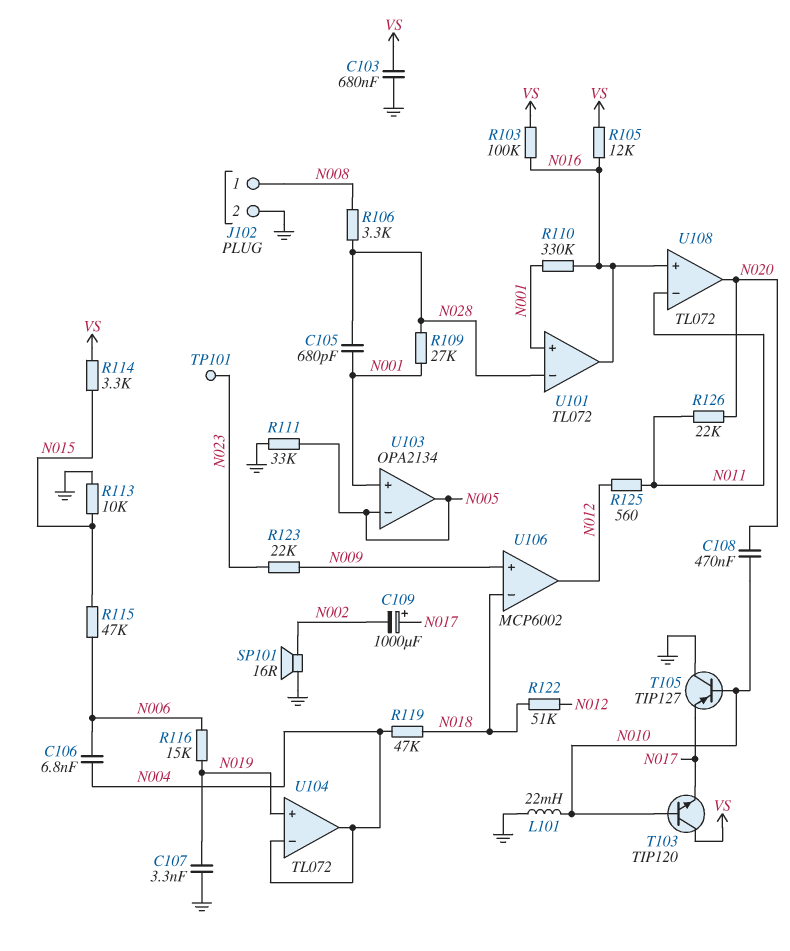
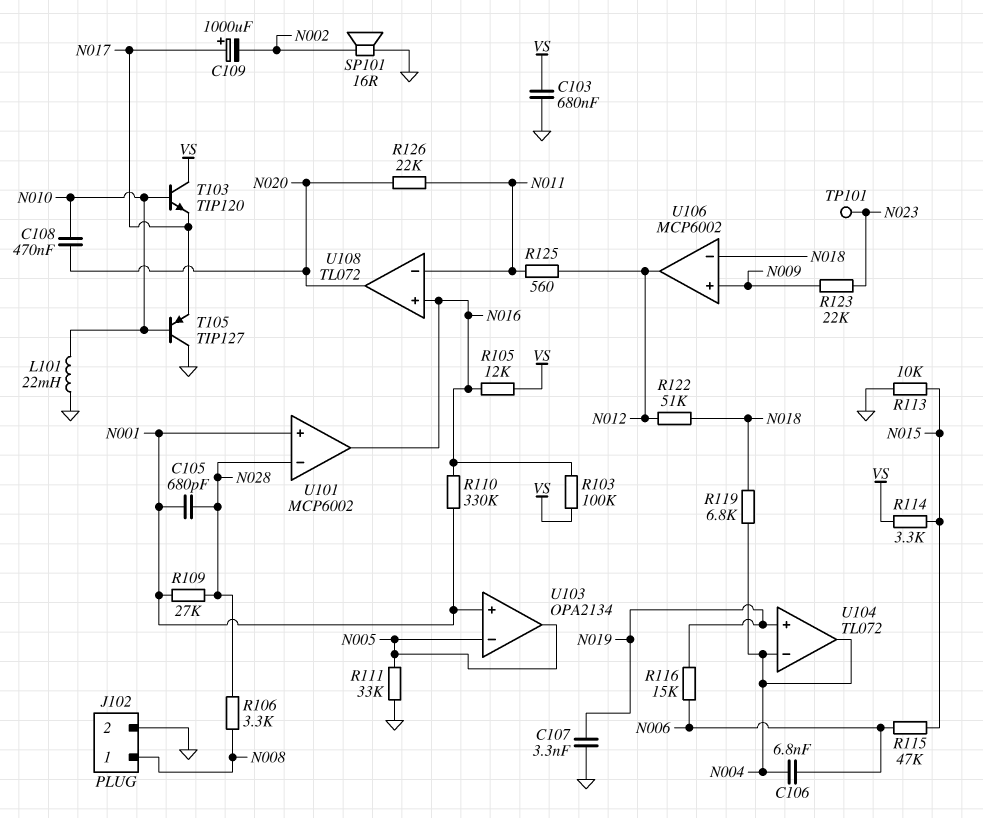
R119: 47k (N004, N018) -> 6.8k (N004, N018)
U101: TL072 -> MCP6002

